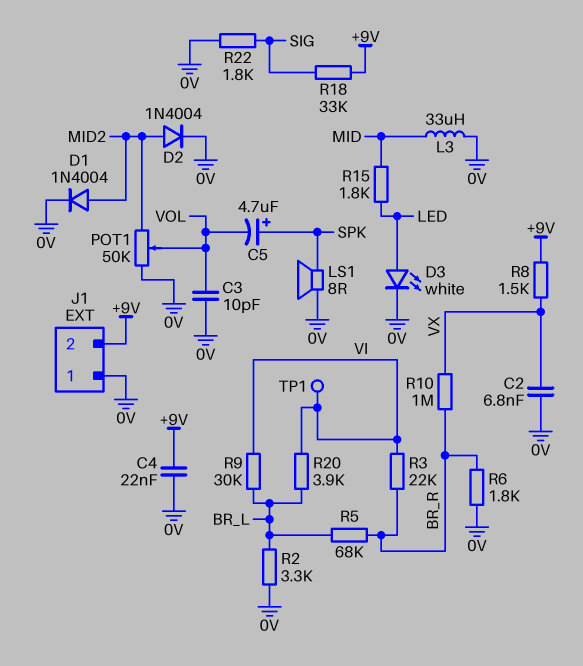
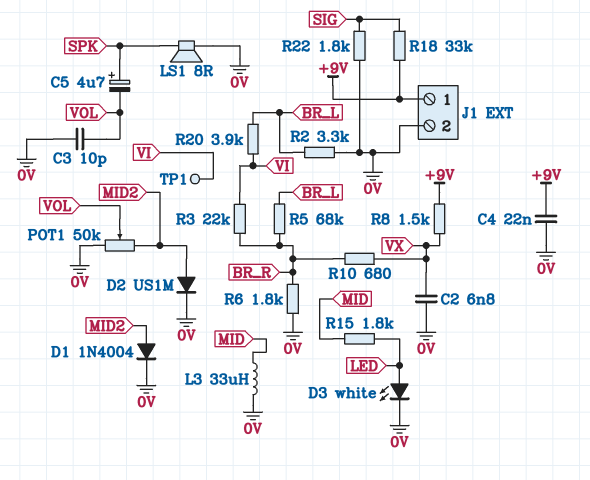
D2: diode 1N4004 (A MID2, K 0V) -> diode US1M (A MID2, K 0V)
J1 pin 1: 0V -> +9V
J1 pin 2: +9V -> 0V
R9: 30k (BR_L, VI) -> none
R10: 1M (BR_R, VX) -> 680 (BR_R, VX)

